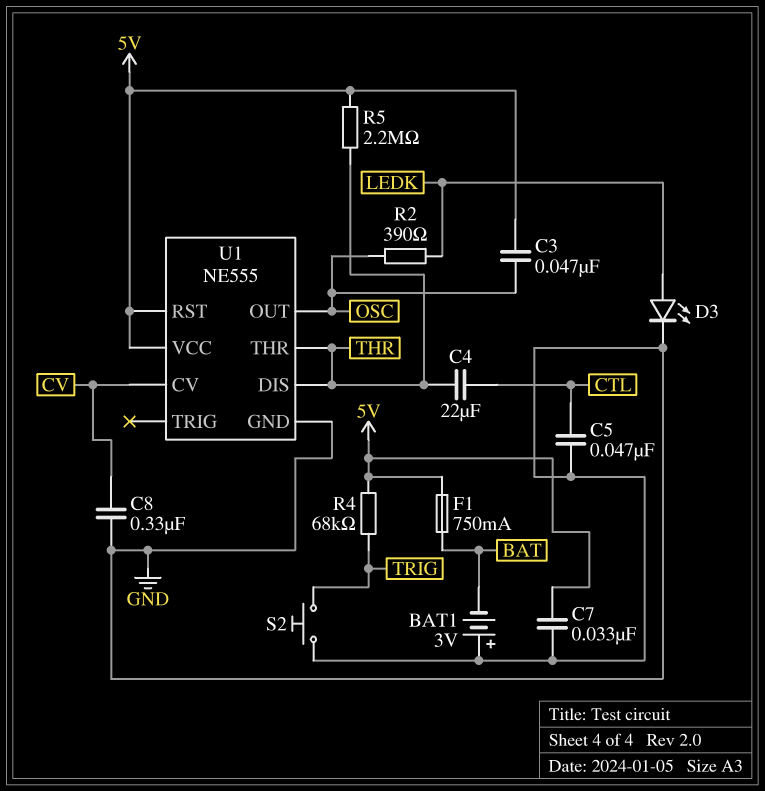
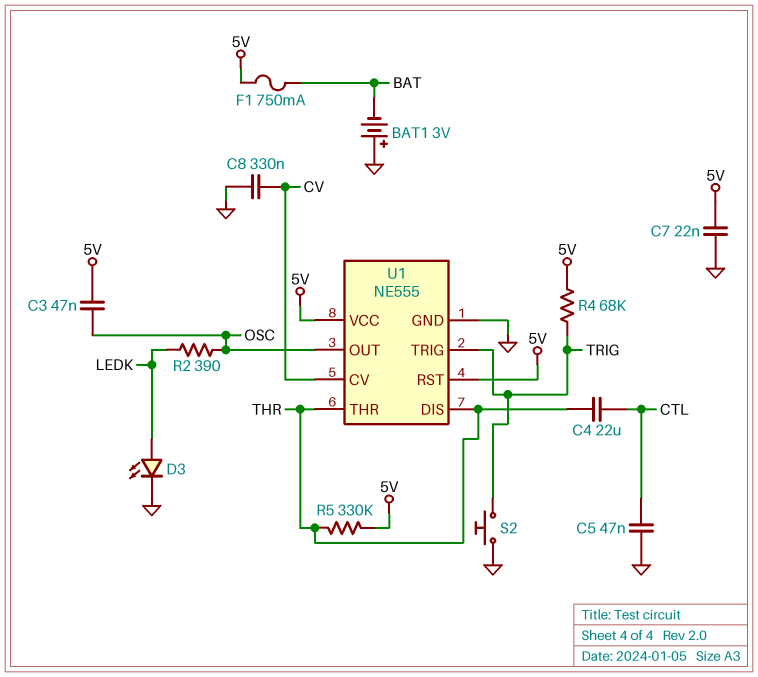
C7: 33nF (5V, GND) -> 22nF (5V, GND)
R5: 2.2M (5V, THR) -> 330k (5V, THR)
U1 pin TRIG: none -> TRIG

